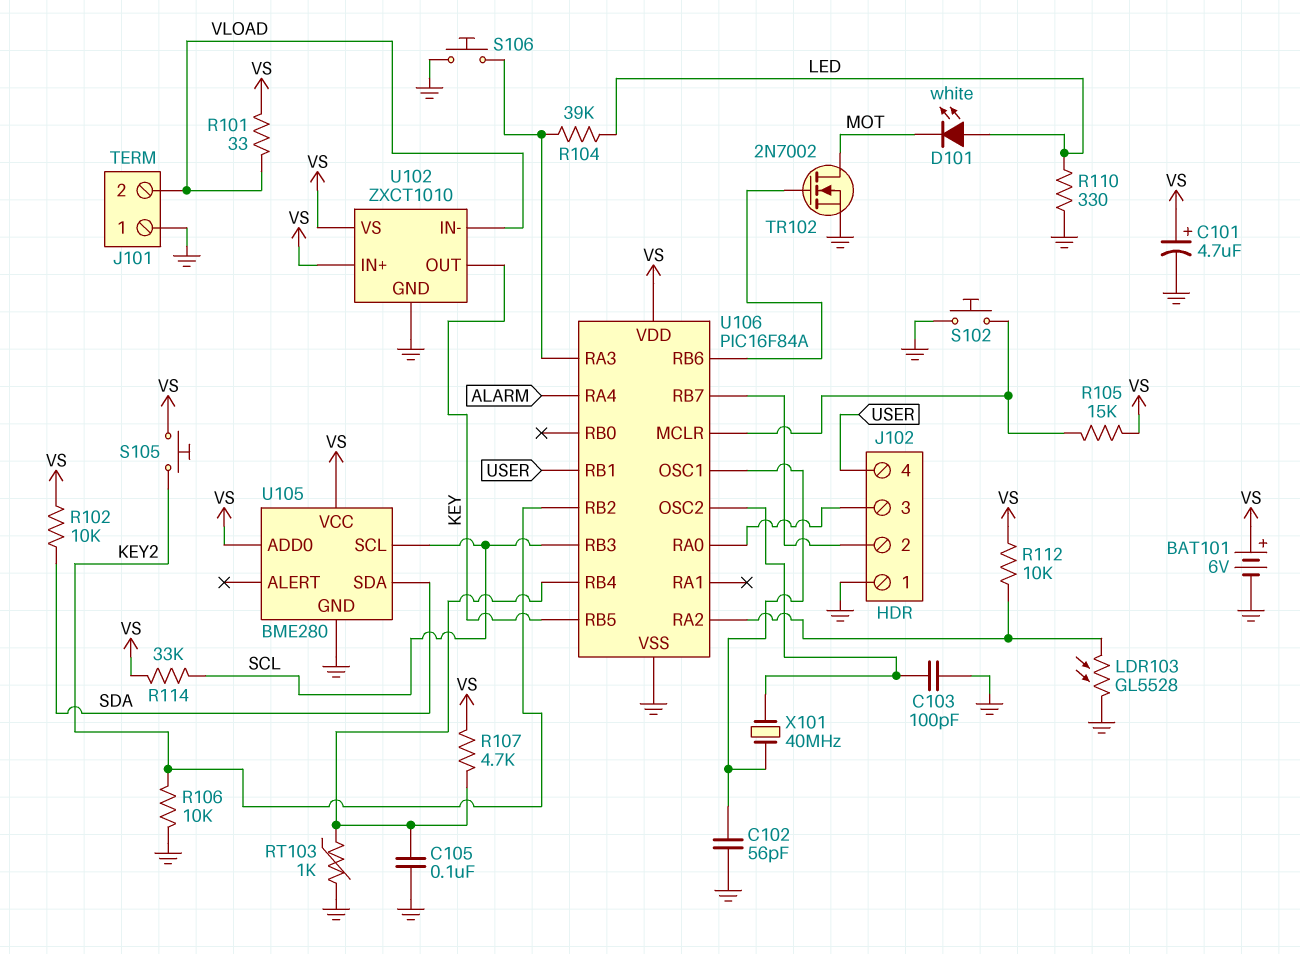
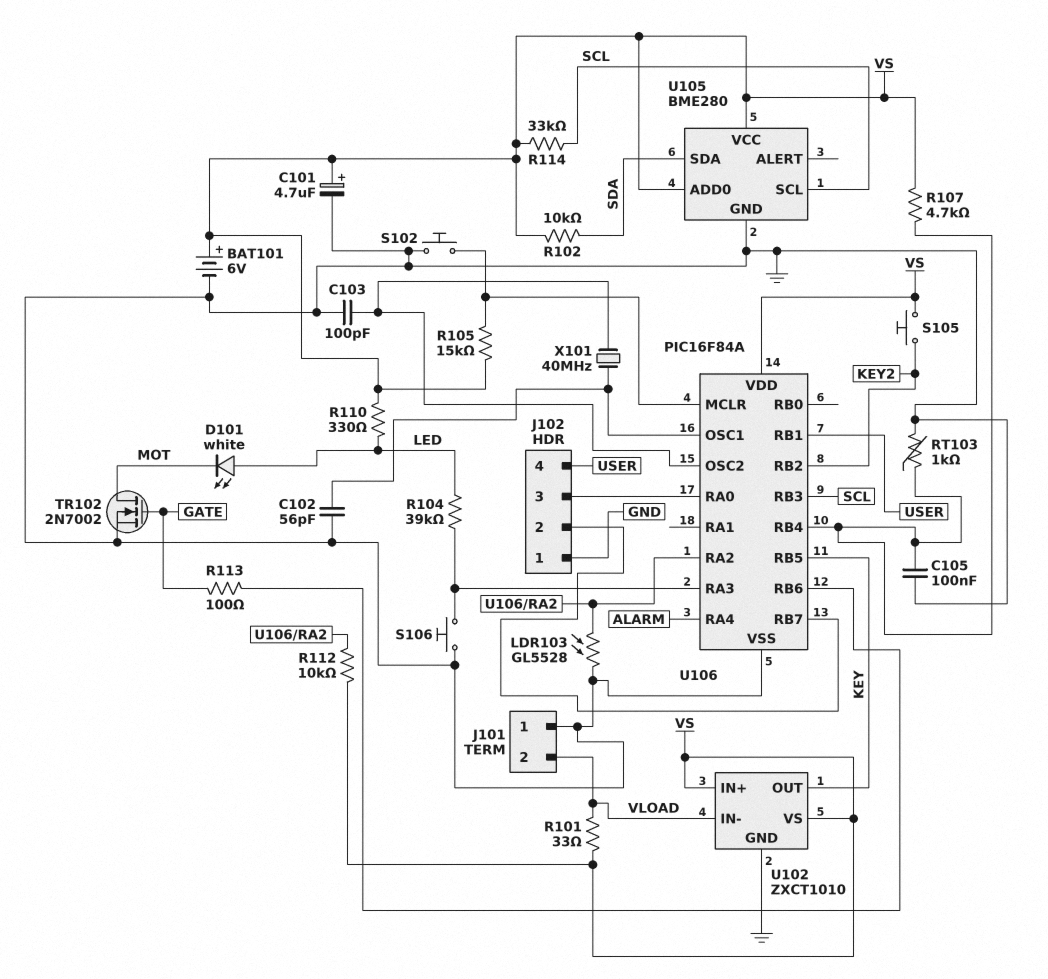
R106: 10k (GND, KEY2) -> none
R110: 330 (GND, LED) -> 330 (LED, VS)
R113: none -> 100 (GATE, U106/RB6)
TR102: NMOS 2N7002 (G U106/RB6, D MOT, S GND) -> NMOS 2N7002 (G GATE, D MOT, S GND)

